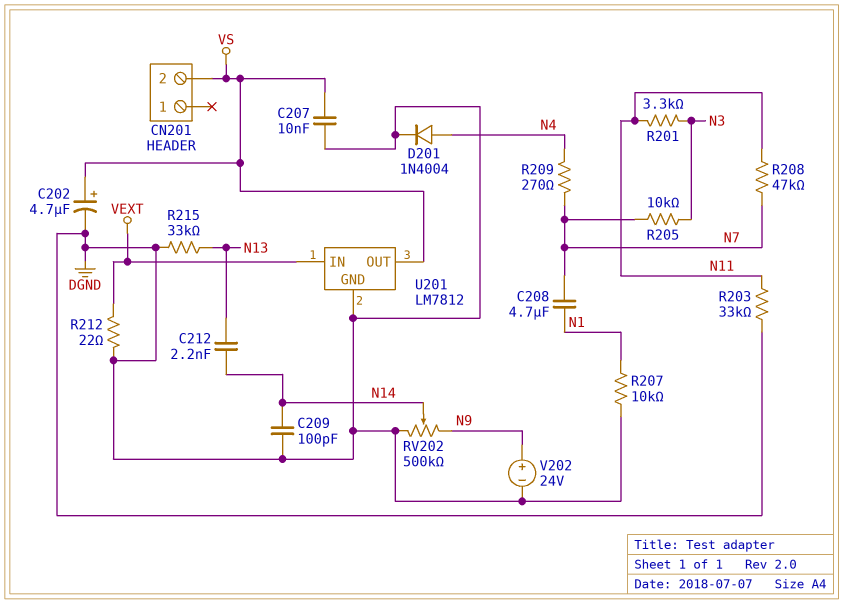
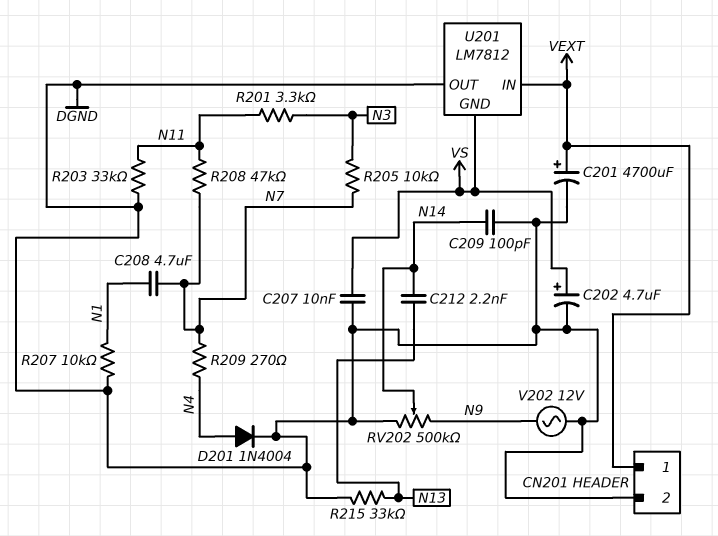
C201: none -> 4700uF (plus VEXT, minus DGND)
CN201 pin 1: none -> VEXT
CN201 pin 2: VS -> DGND
R212: 22 (DGND, VEXT) -> none
U201 pin GND: DGND -> VS
U201 pin OUT: VS -> DGND
V202: 24V (plus N9, minus DGND) -> AC 12V (DGND, N9)

